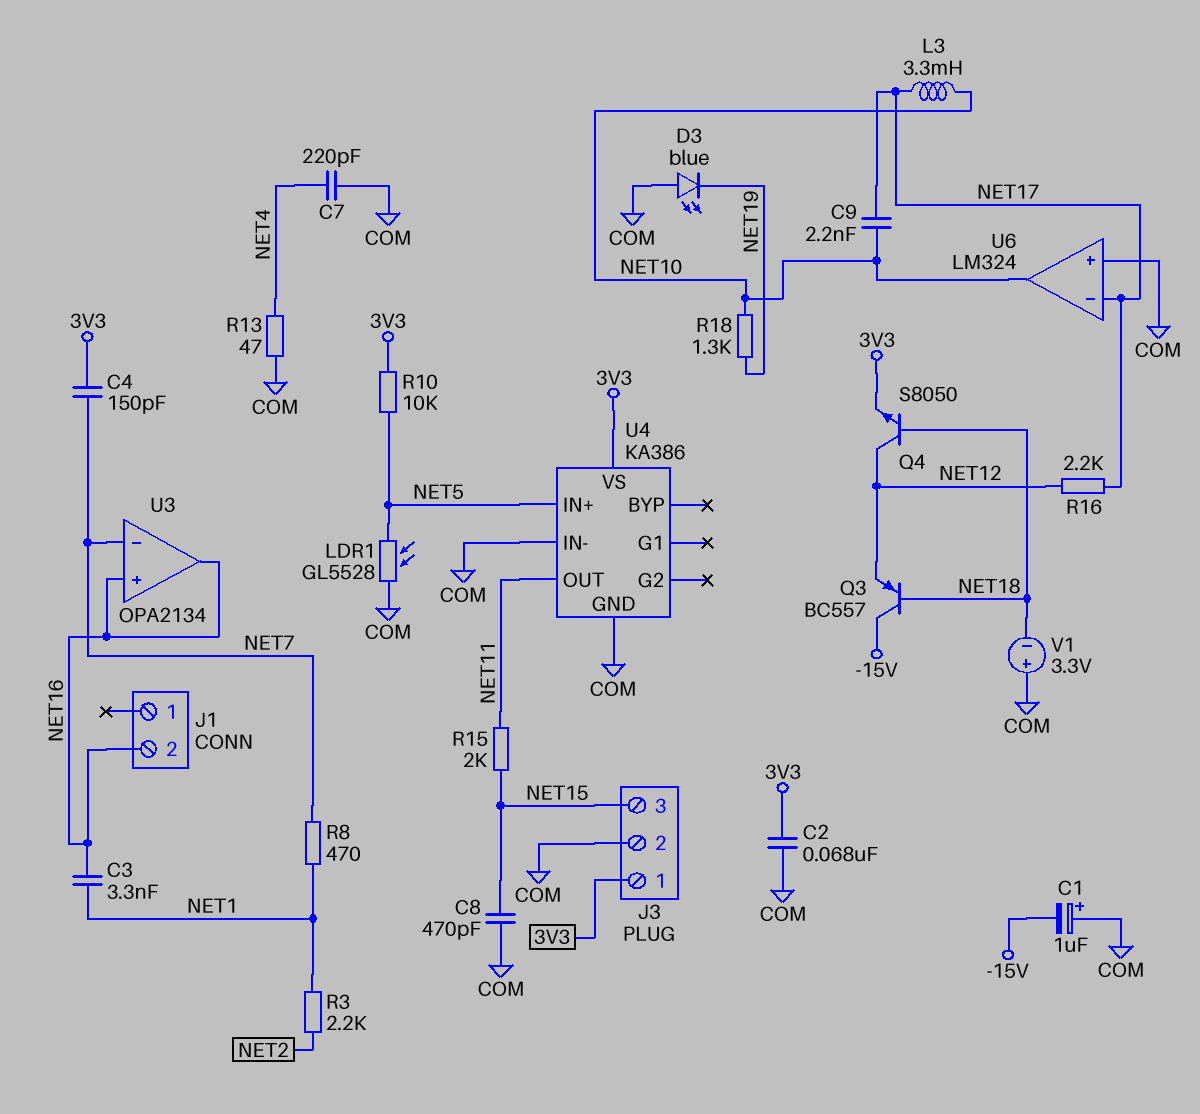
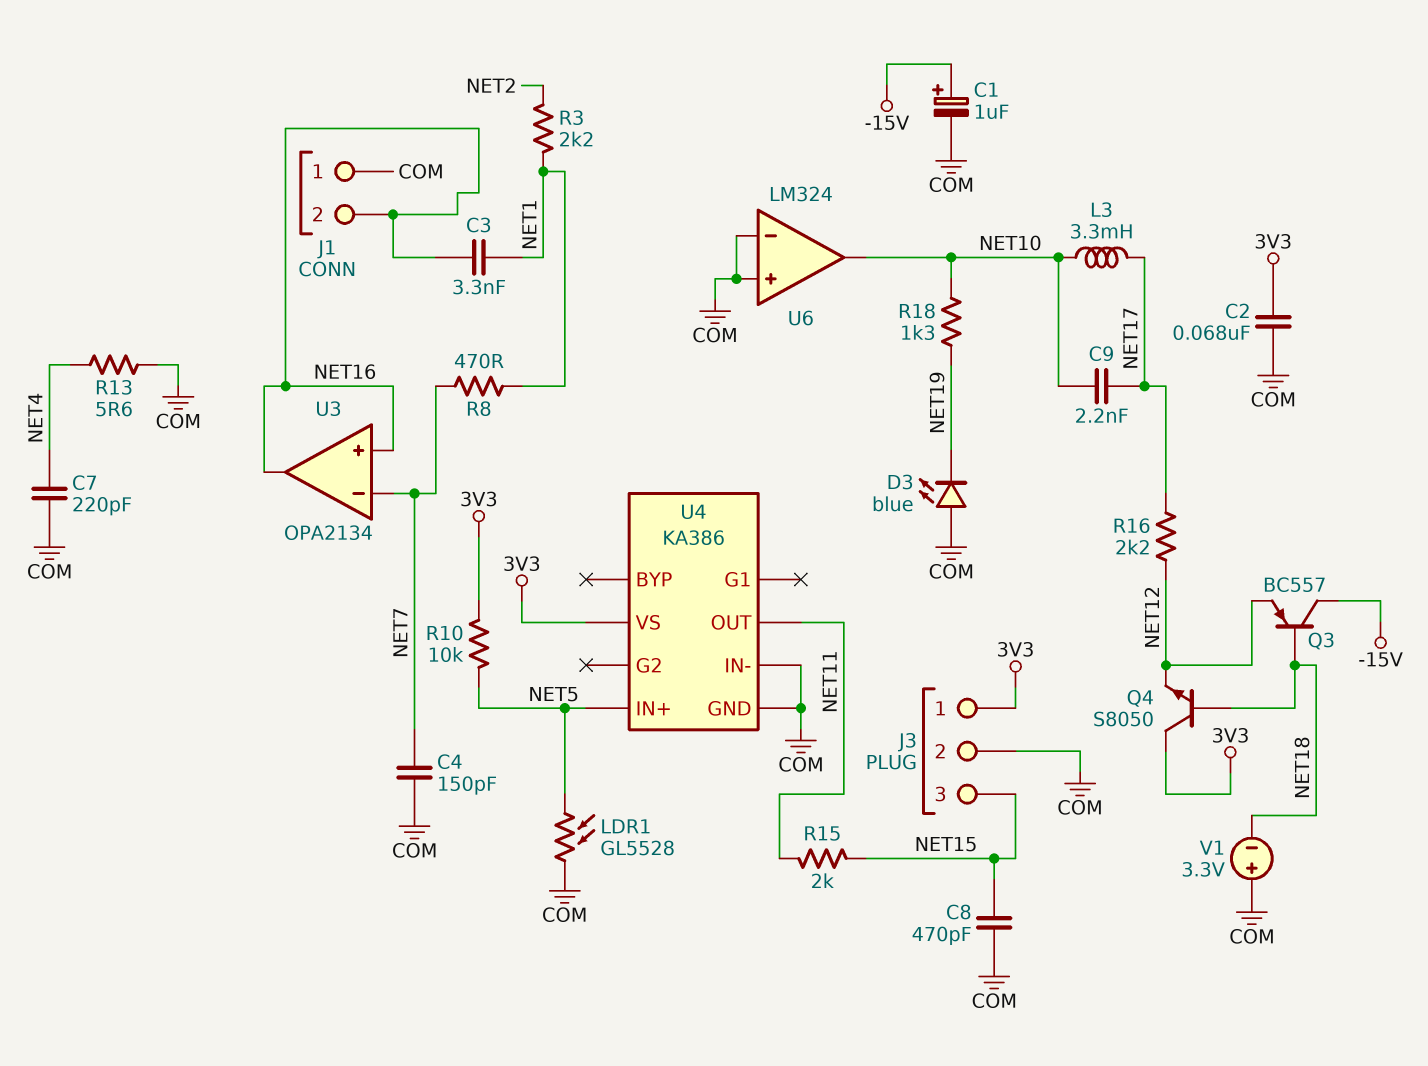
C1: 1uF (plus COM, minus -15V) -> 1uF (plus -15V, minus COM)
C4: 150pF (3V3, NET7) -> 150pF (COM, NET7)
J1 pin 1: none -> COM
Q4: NPN S8050 (B NET18, C NET12, E 3V3) -> NPN S8050 (B NET18, C 3V3, E NET12)
R13: 47 (COM, NET4) -> 5.6 (COM, NET4)
U6 pin in-: NET17 -> COM

